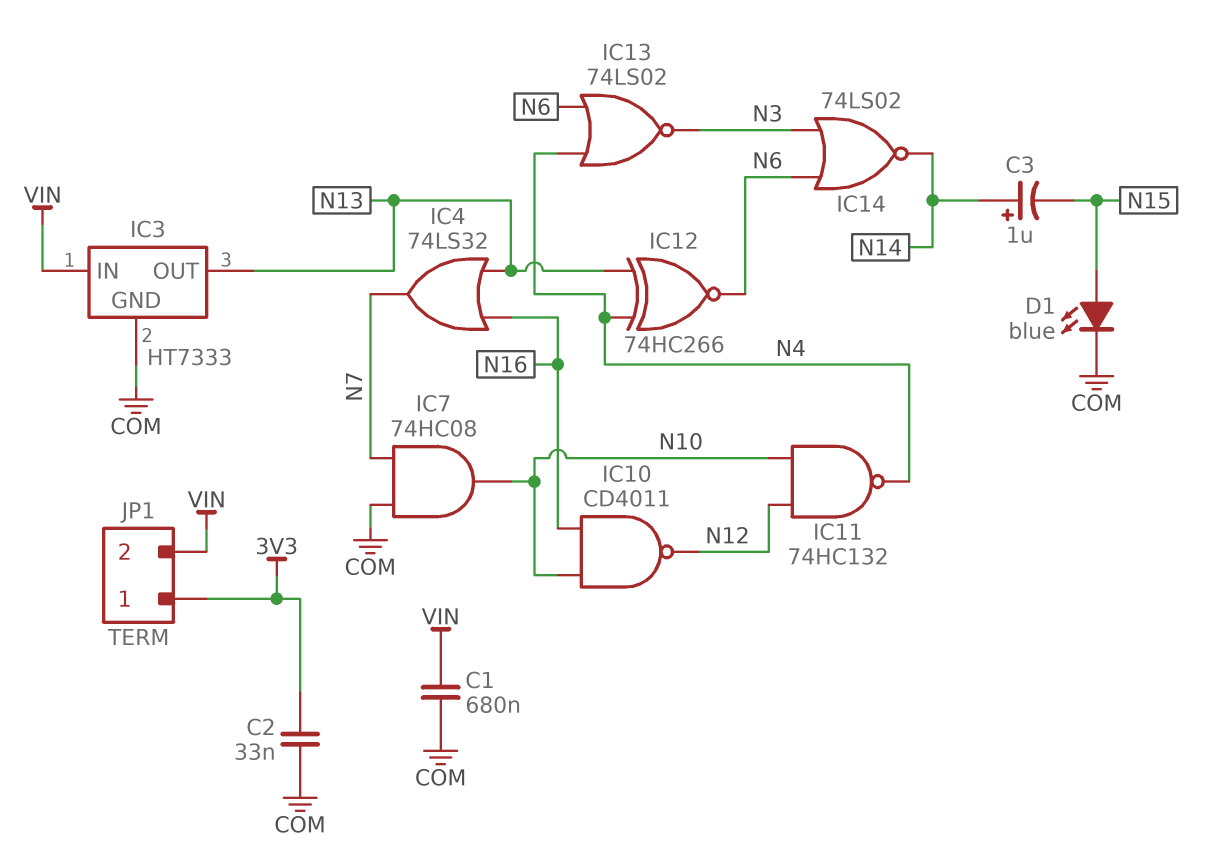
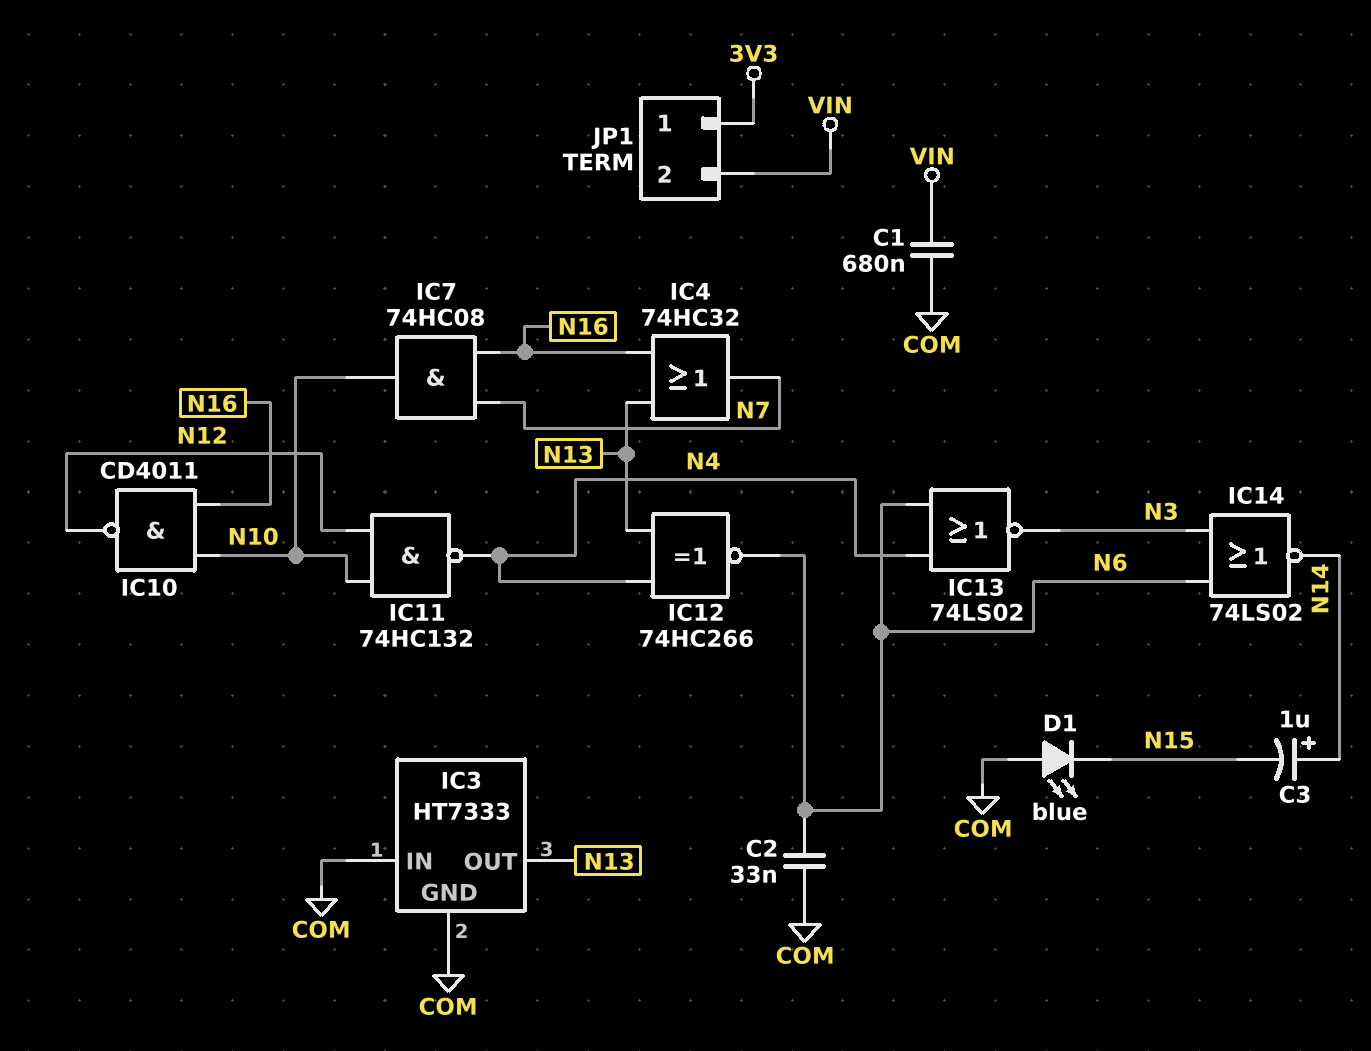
C2: 33nF (3V3, COM) -> 33nF (COM, N6)
D1: LED blue (A N15, K COM) -> LED blue (A COM, K N15)
IC3 pin IN: VIN -> COM
IC4: OR 74LS32 (in N13, in N16, out N7) -> OR 74HC32 (in N13, in N16, out N7)
IC7: AND 74HC08 (in COM, in N7, out N10) -> AND 74HC08 (in N7, in N16, out N10)

